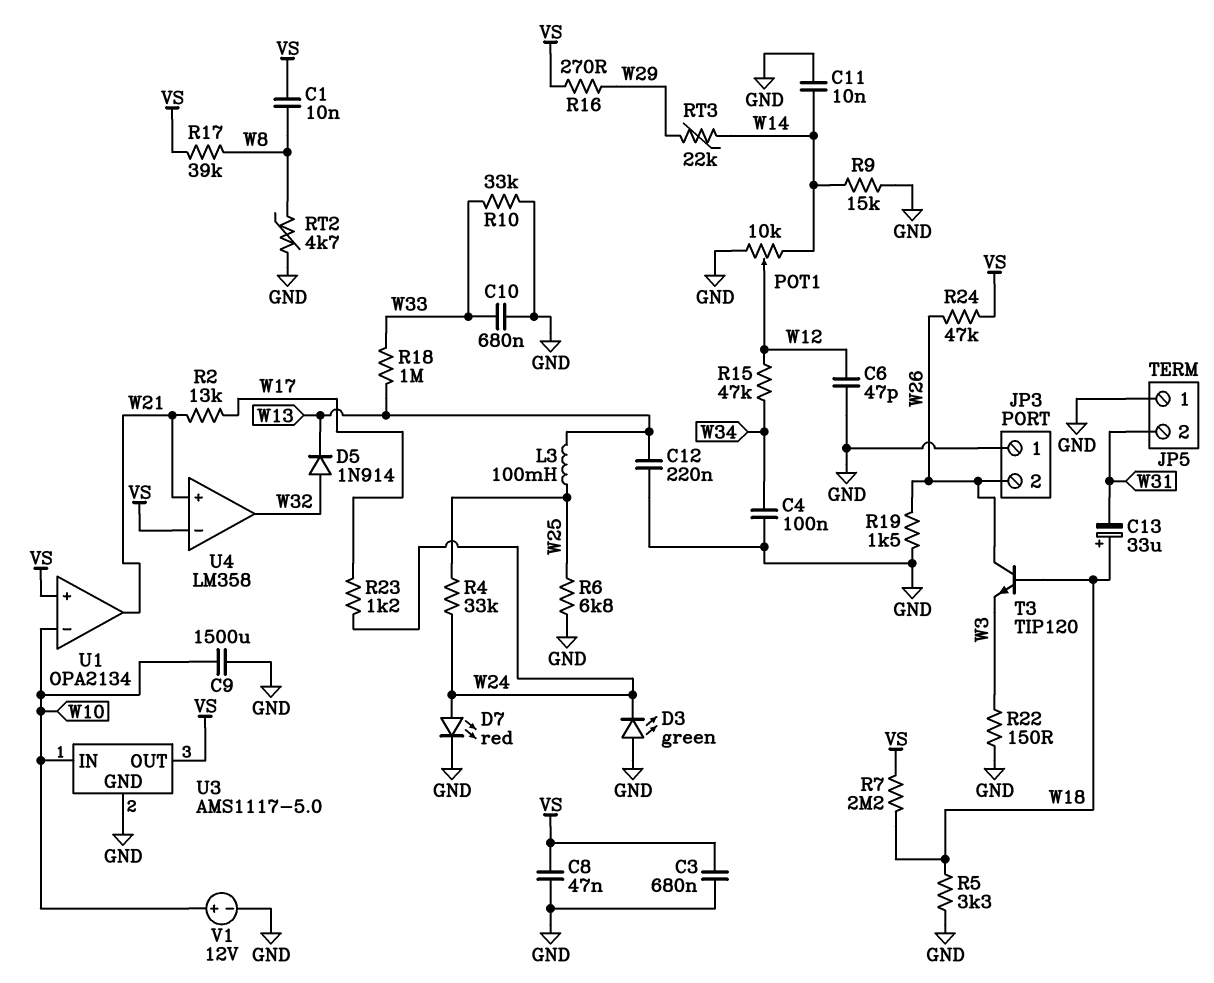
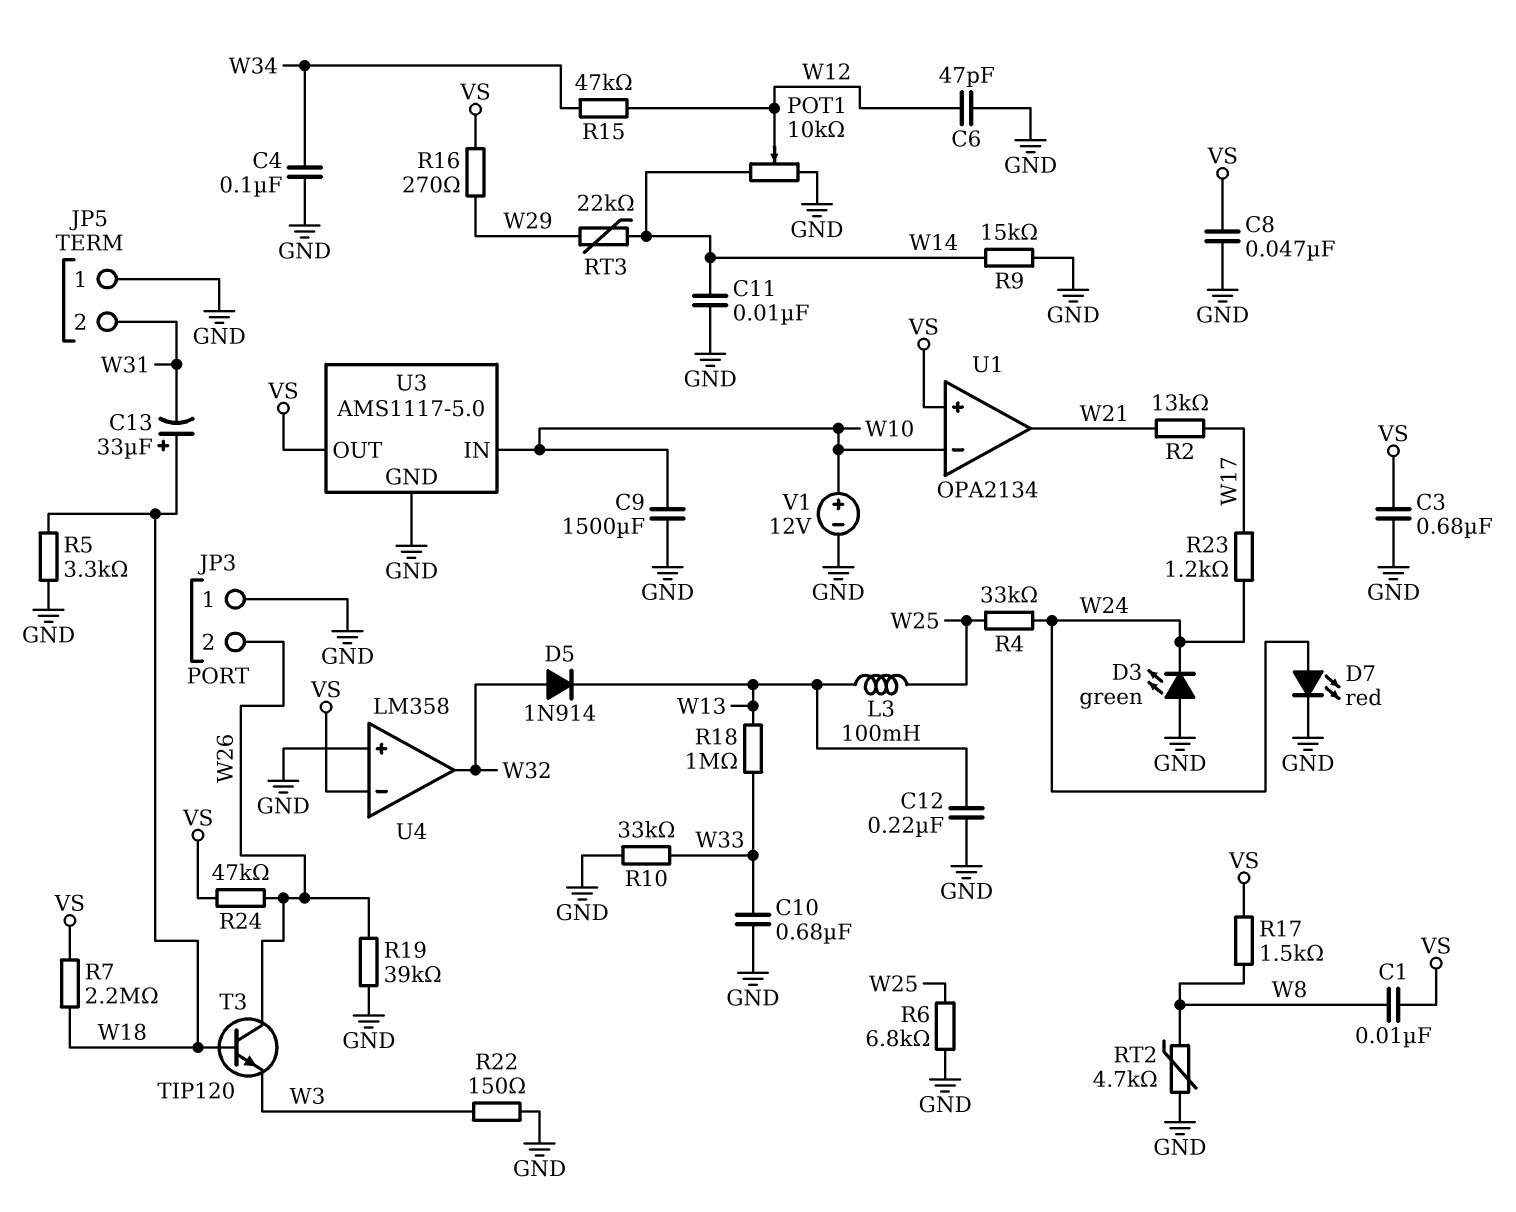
R17: 39k (VS, W8) -> 1.5k (VS, W8)
R19: 1.5k (GND, W26) -> 39k (GND, W26)
U4 pin in+: W21 -> GND

